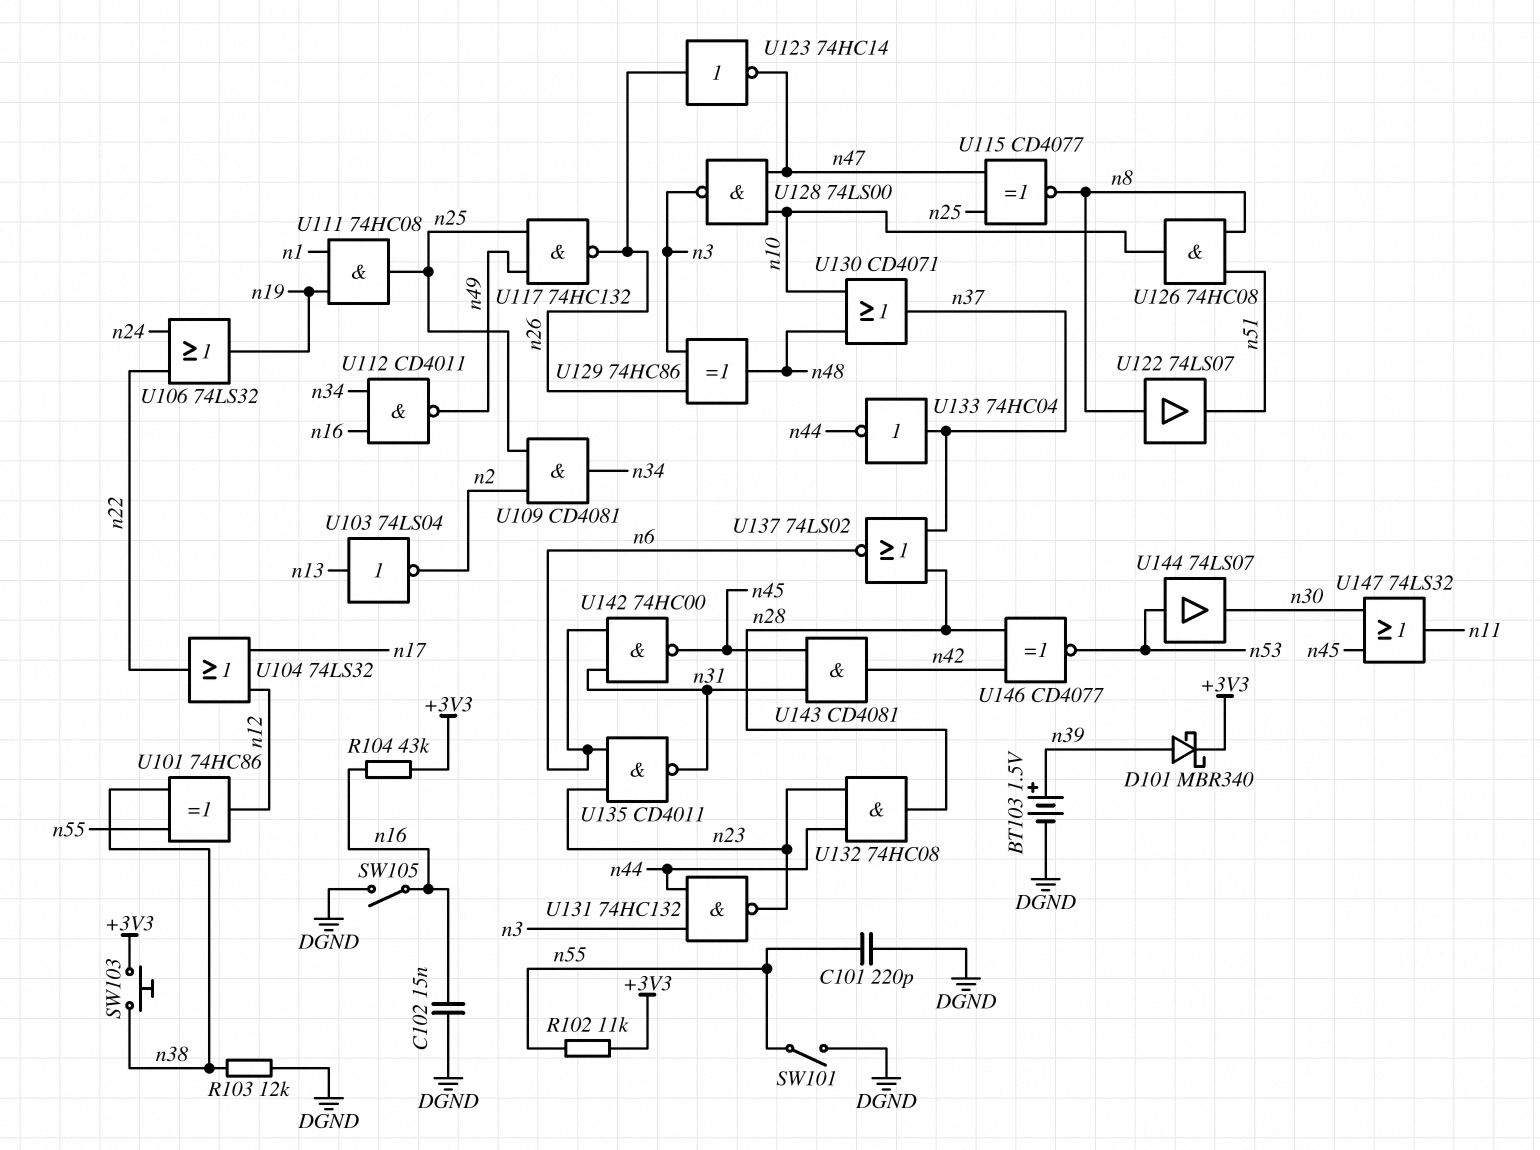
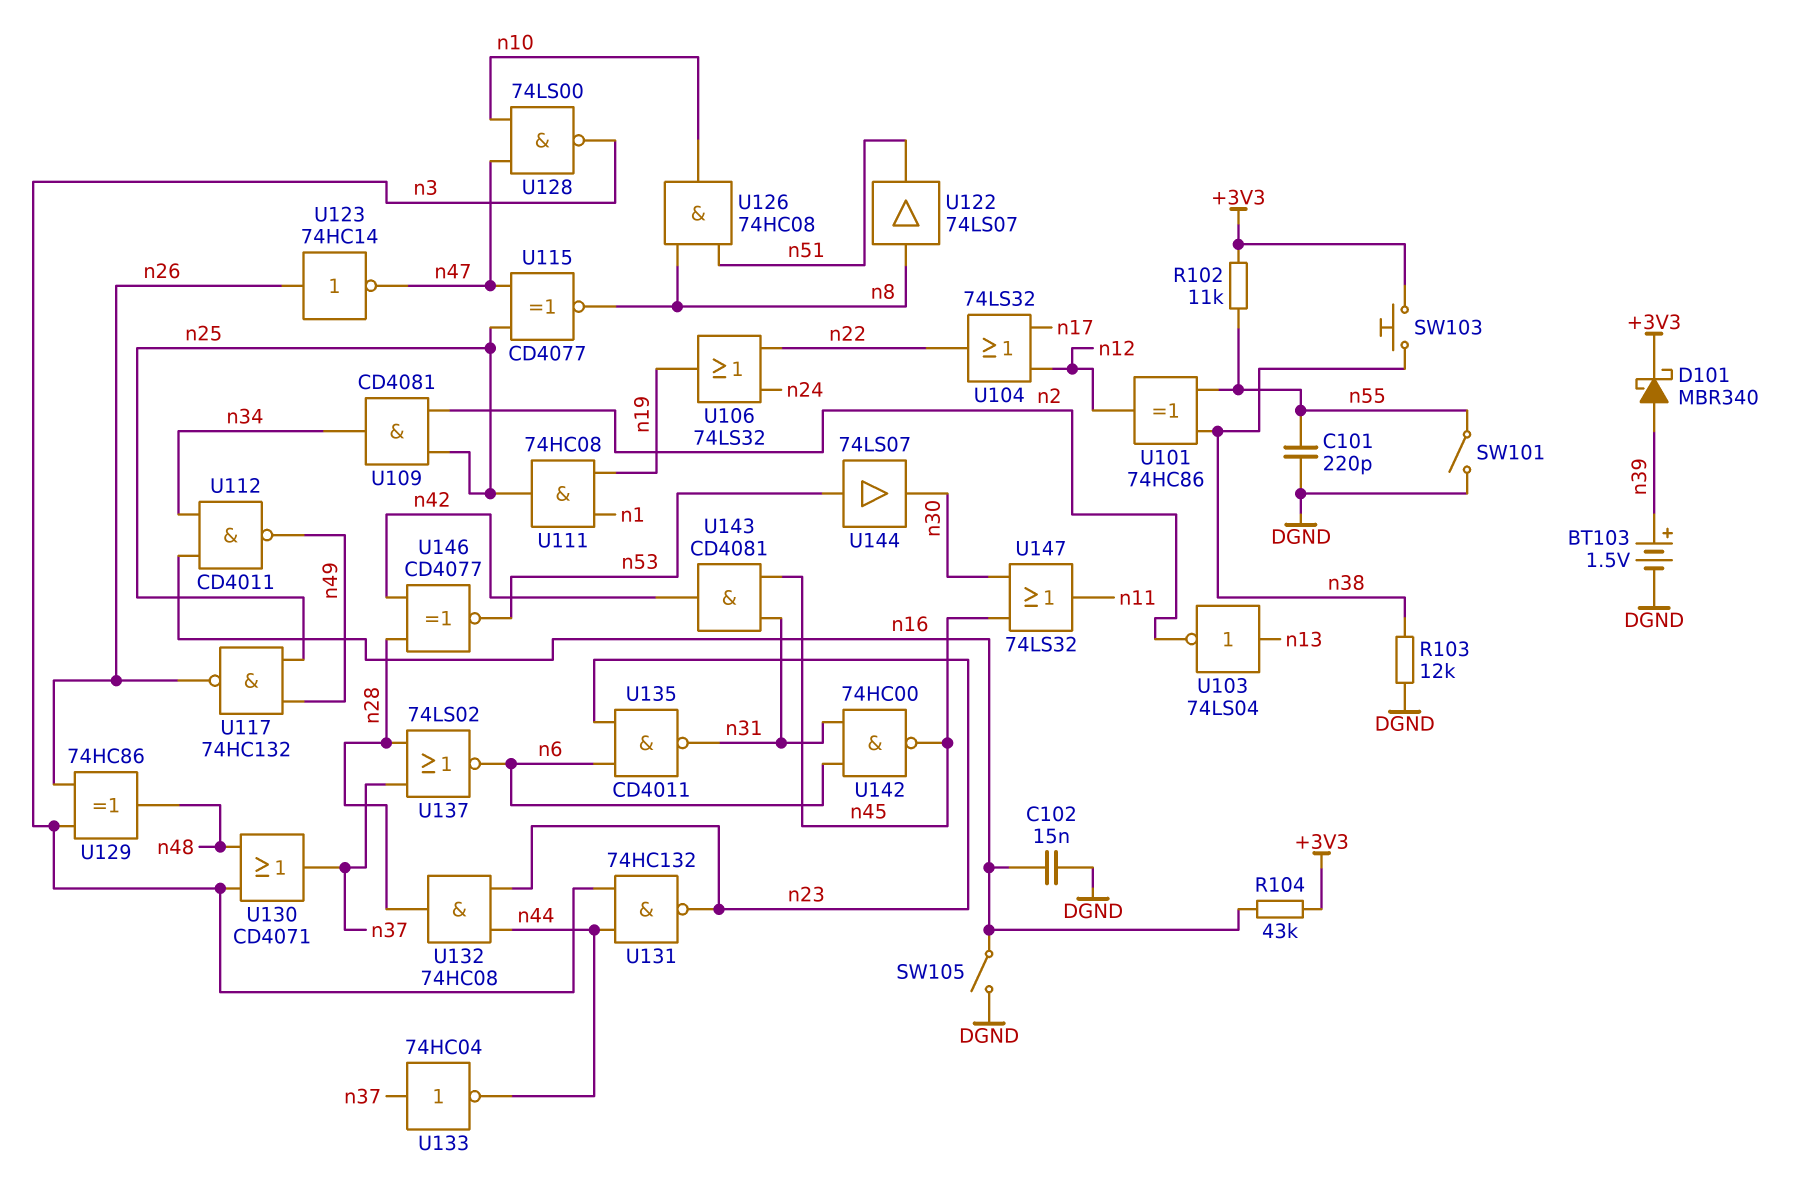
U130: OR CD4071 (in n10, in n48, out n37) -> OR CD4071 (in n3, in n48, out n37)

